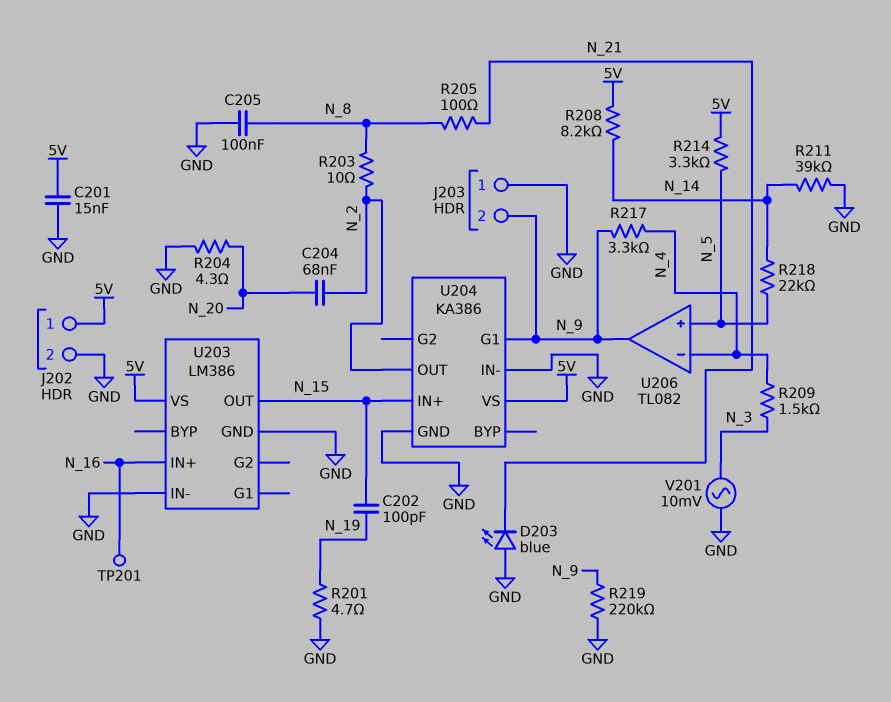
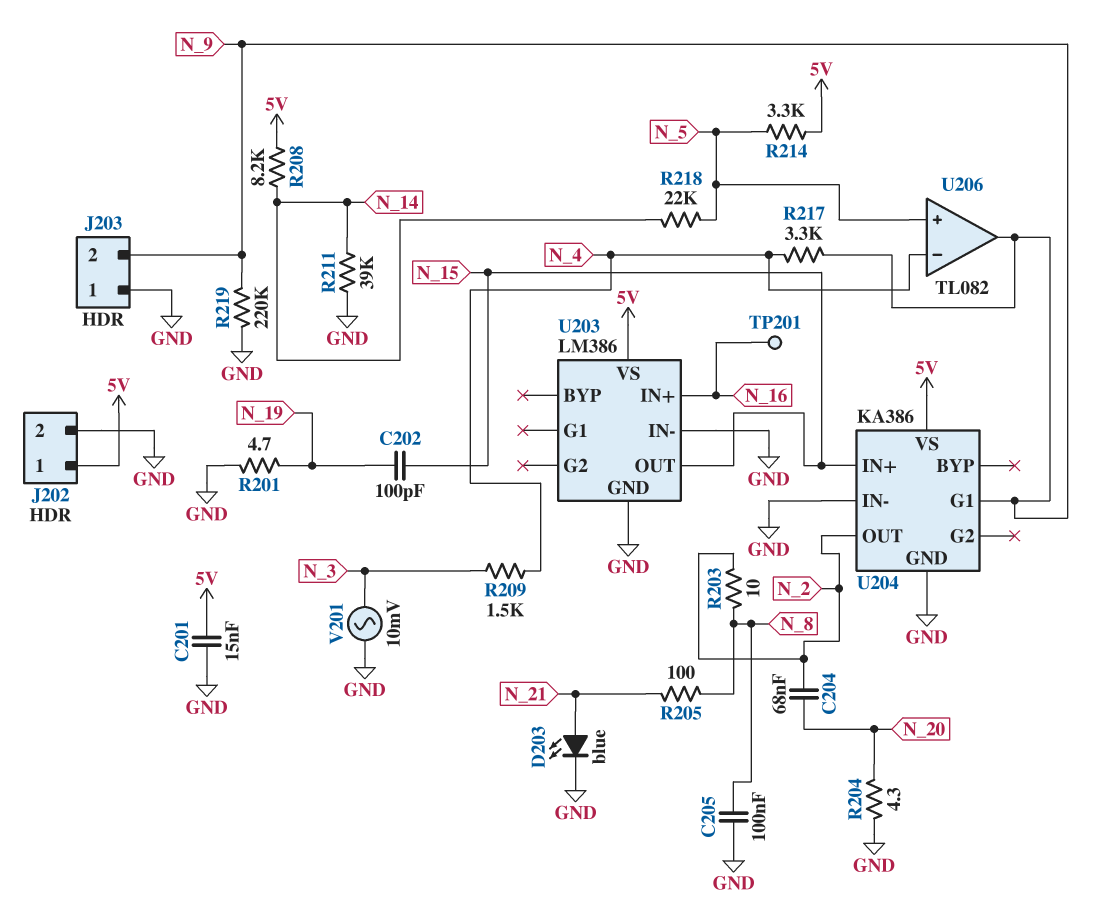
D203: LED blue (A GND, K N_21) -> LED blue (A N_21, K GND)

